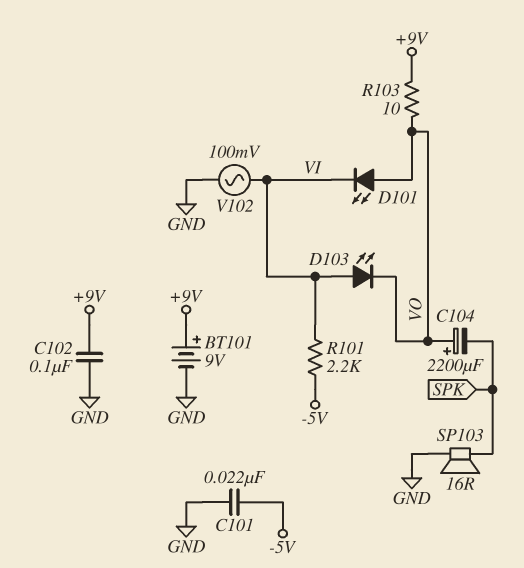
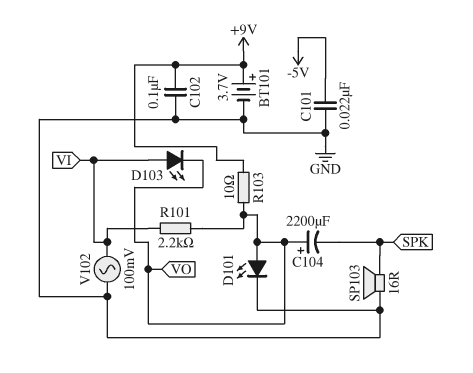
BT101: 9V (plus +9V, minus GND) -> 3.7V (plus +9V, minus GND)
D101: LED (A VO, K VI) -> LED (A VO, K GND)
R101: 2.2k (-5V, VI) -> 2.2k (VI, VO)

